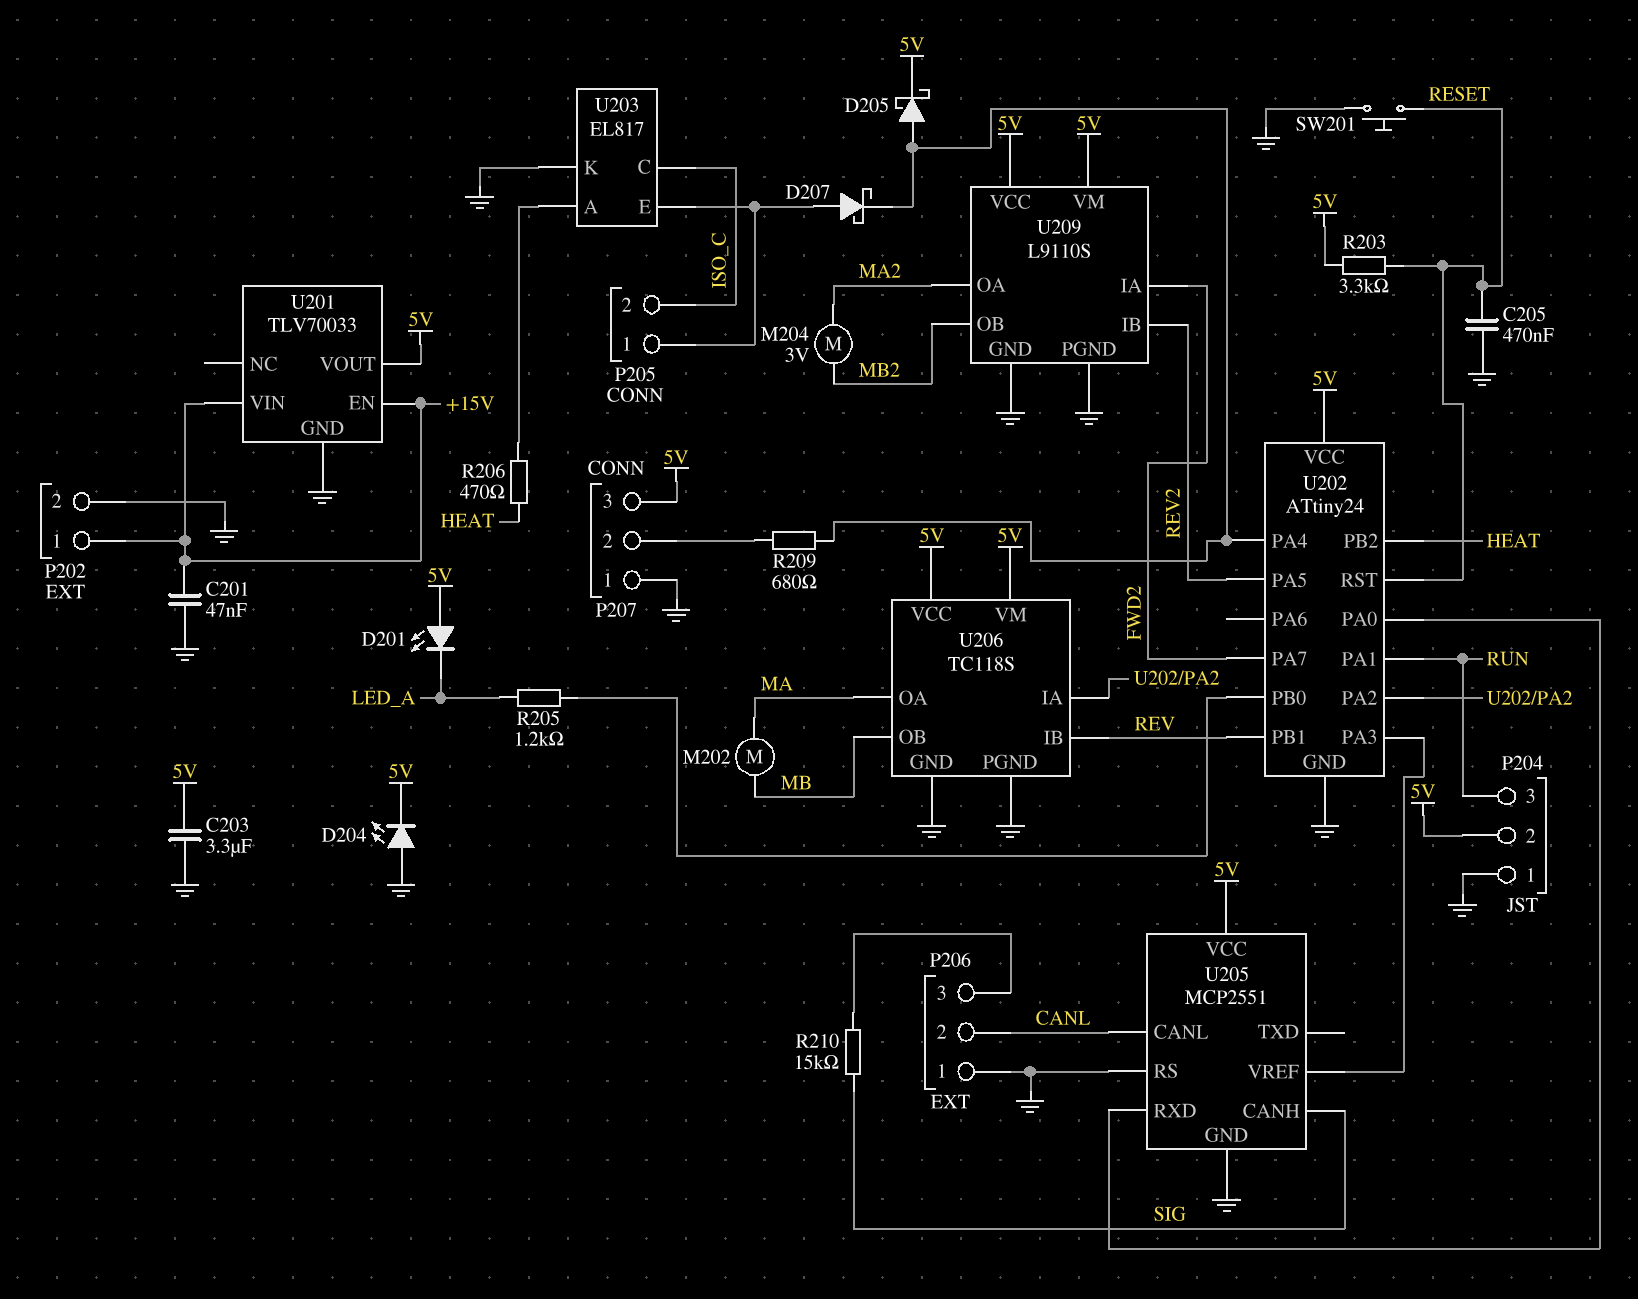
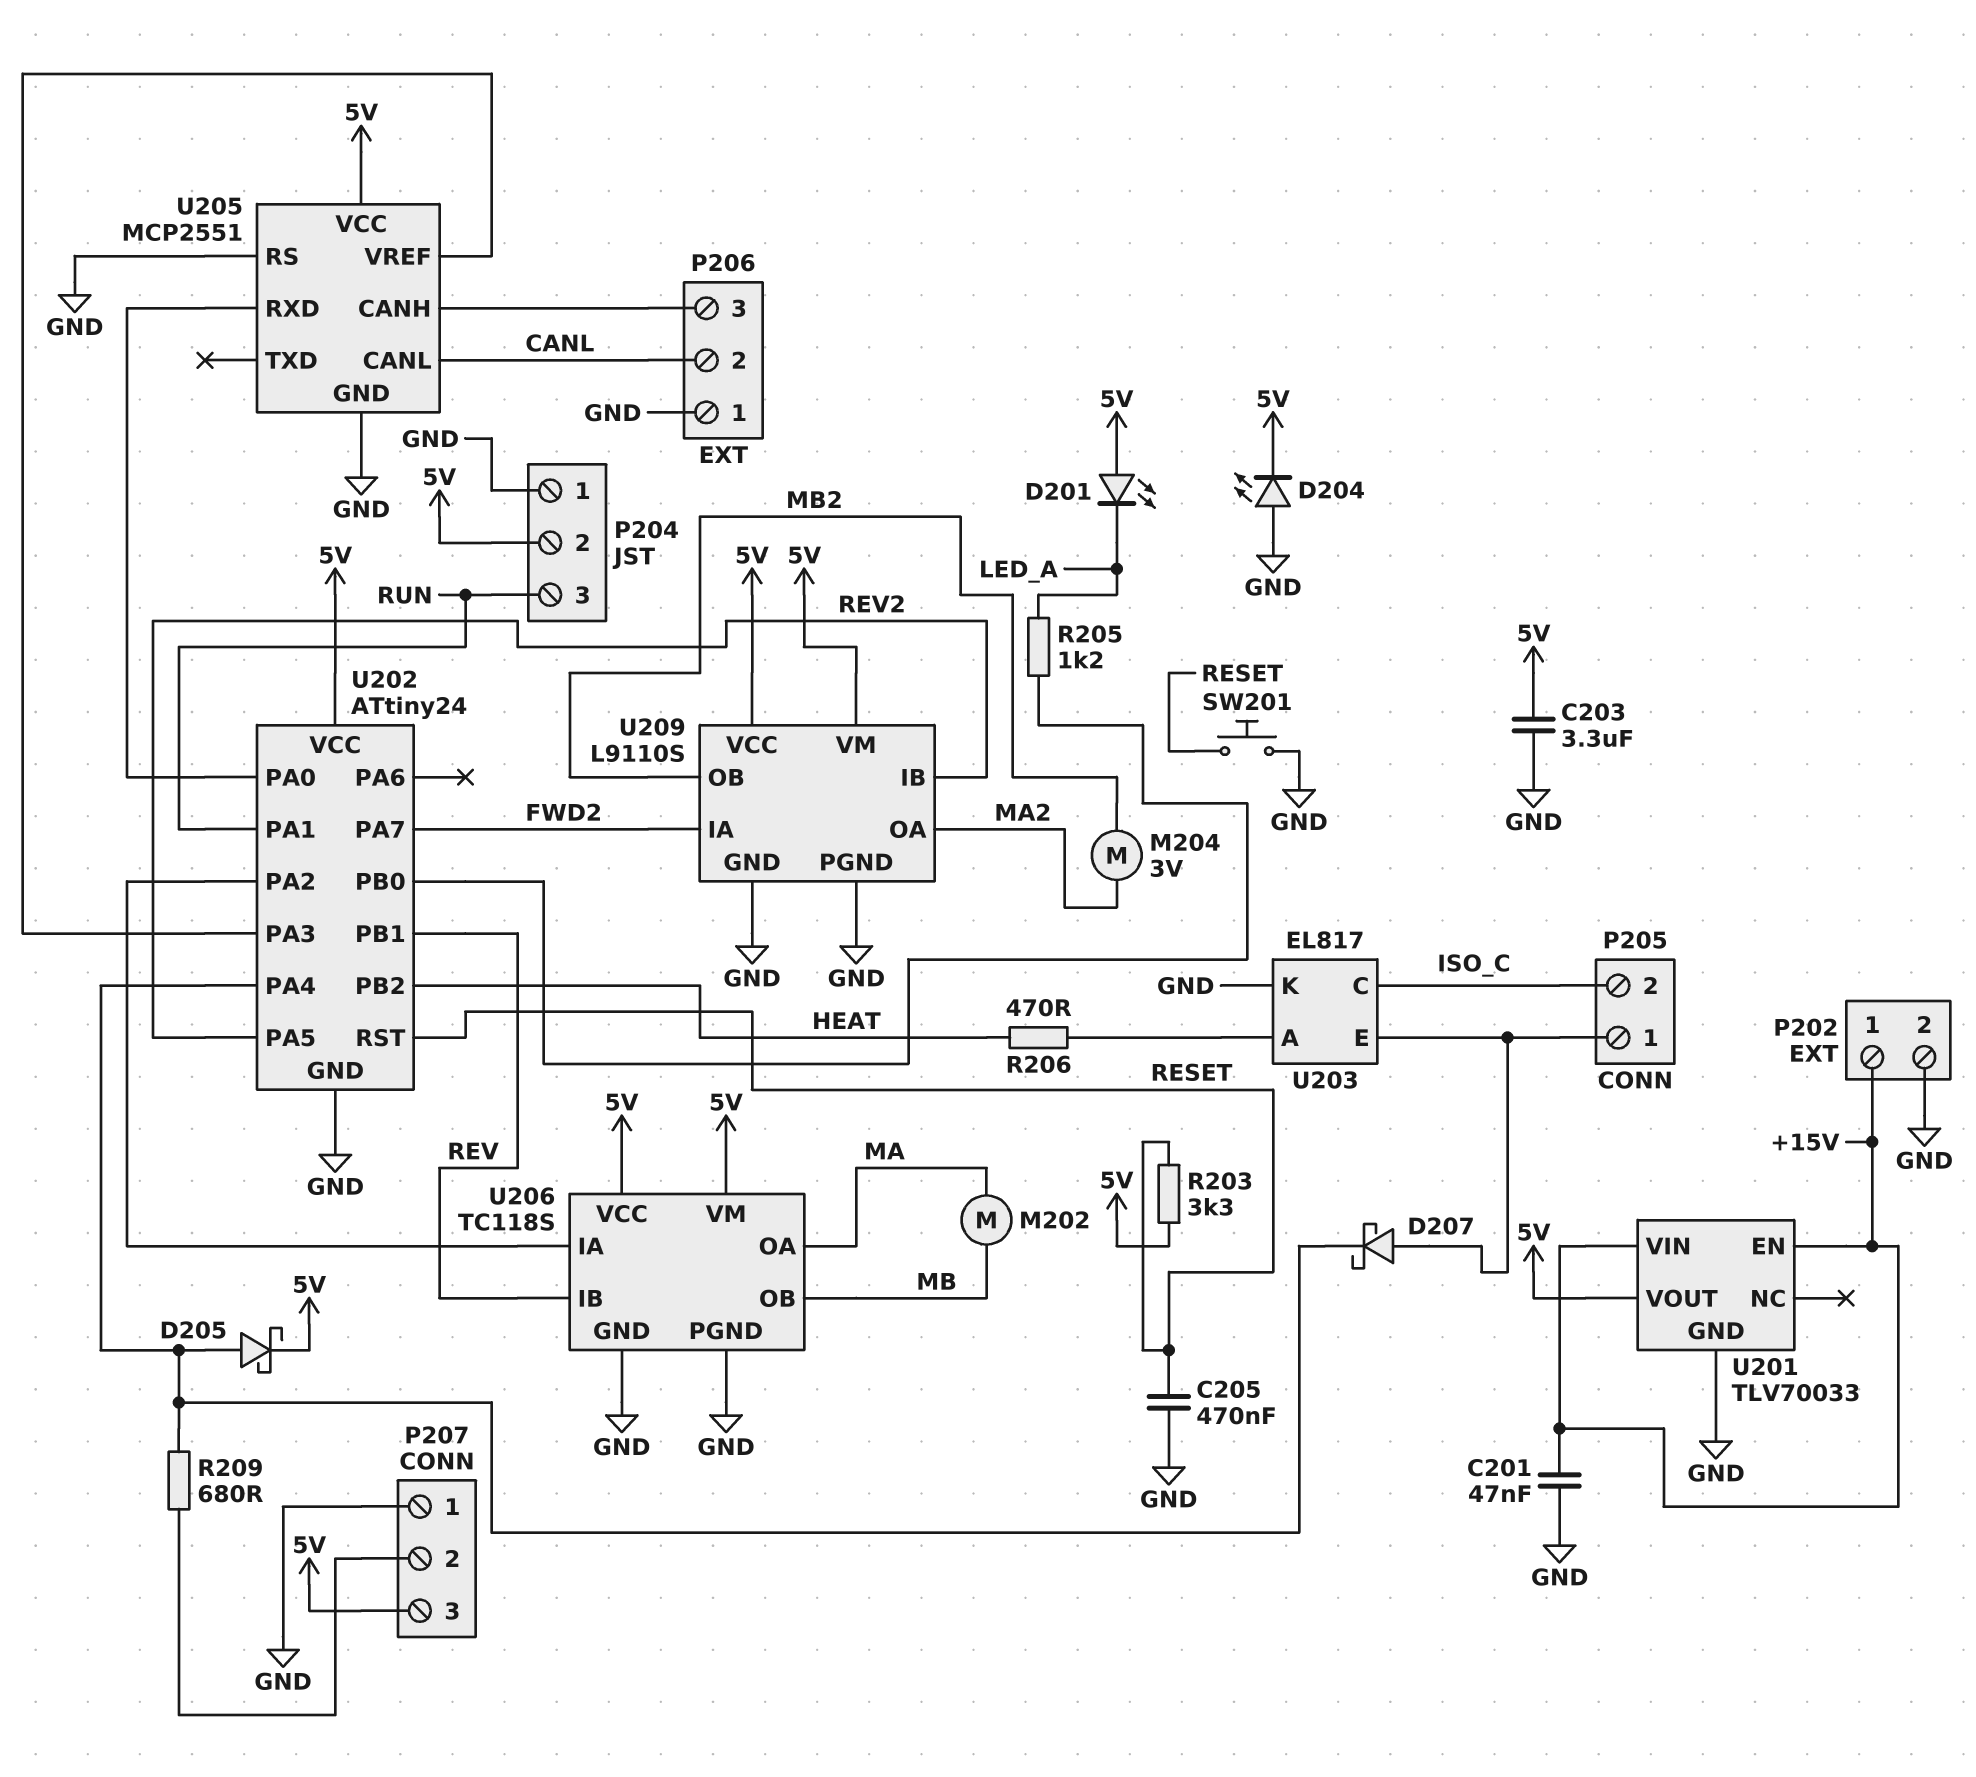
R210: 15k (P206/3, SIG) -> none
U205 pin CANH: SIG -> P206/3

